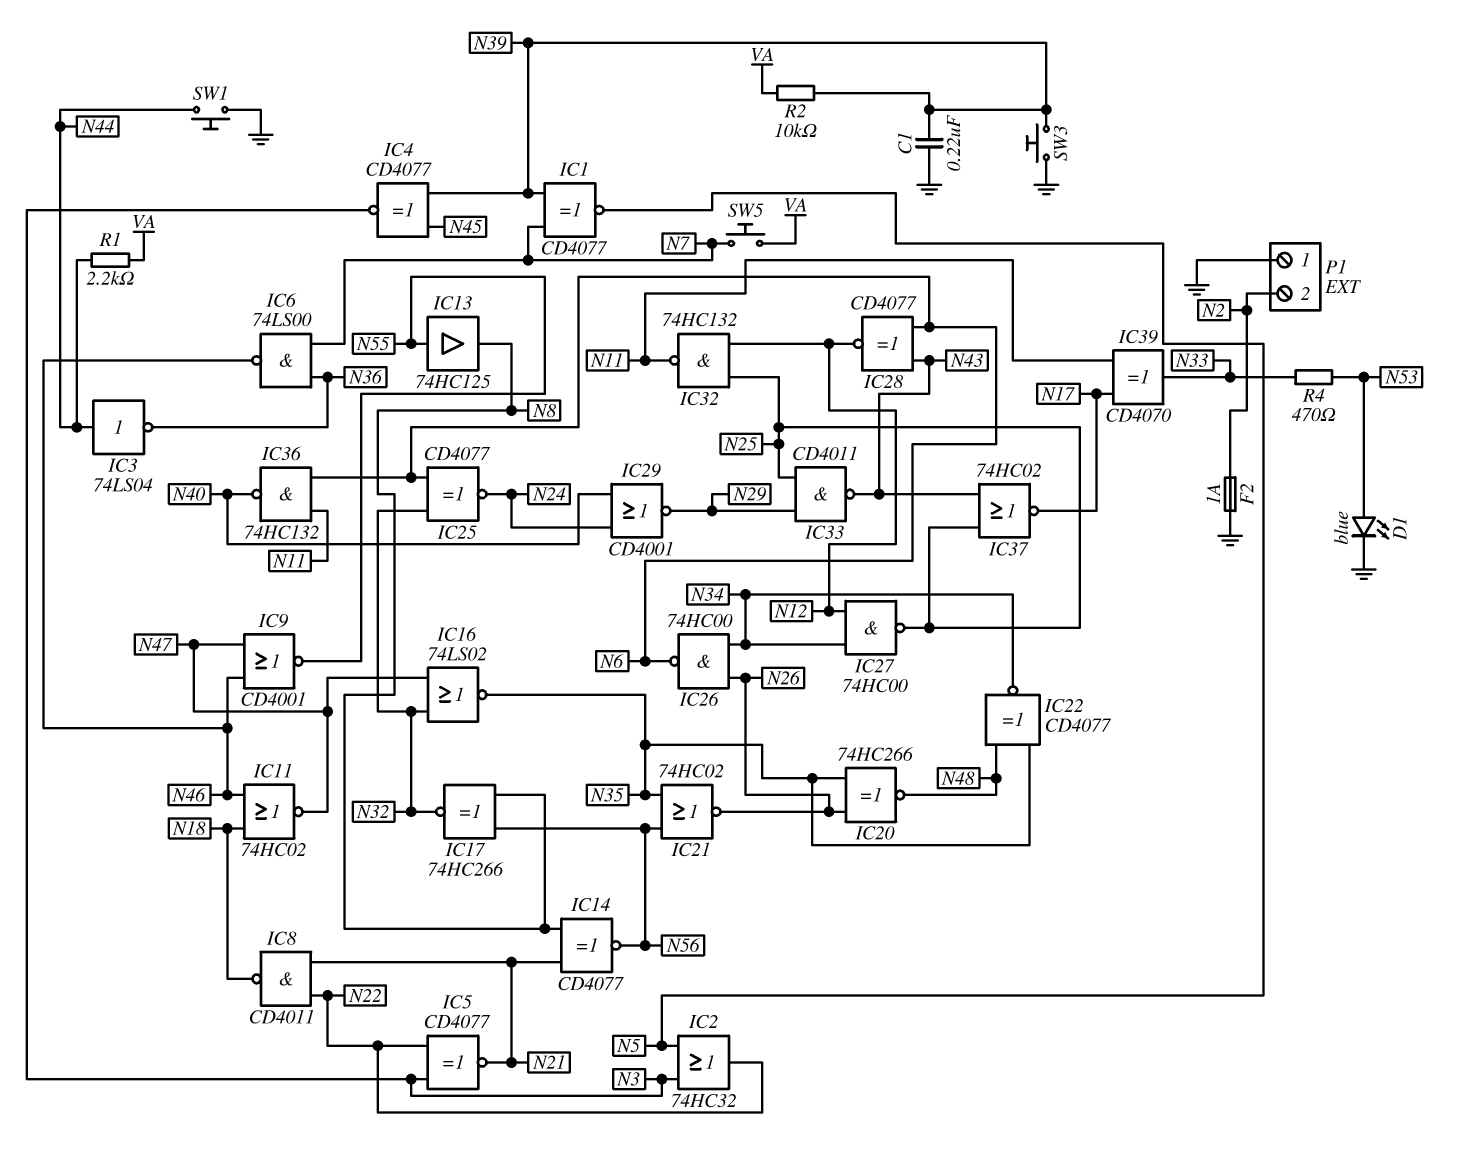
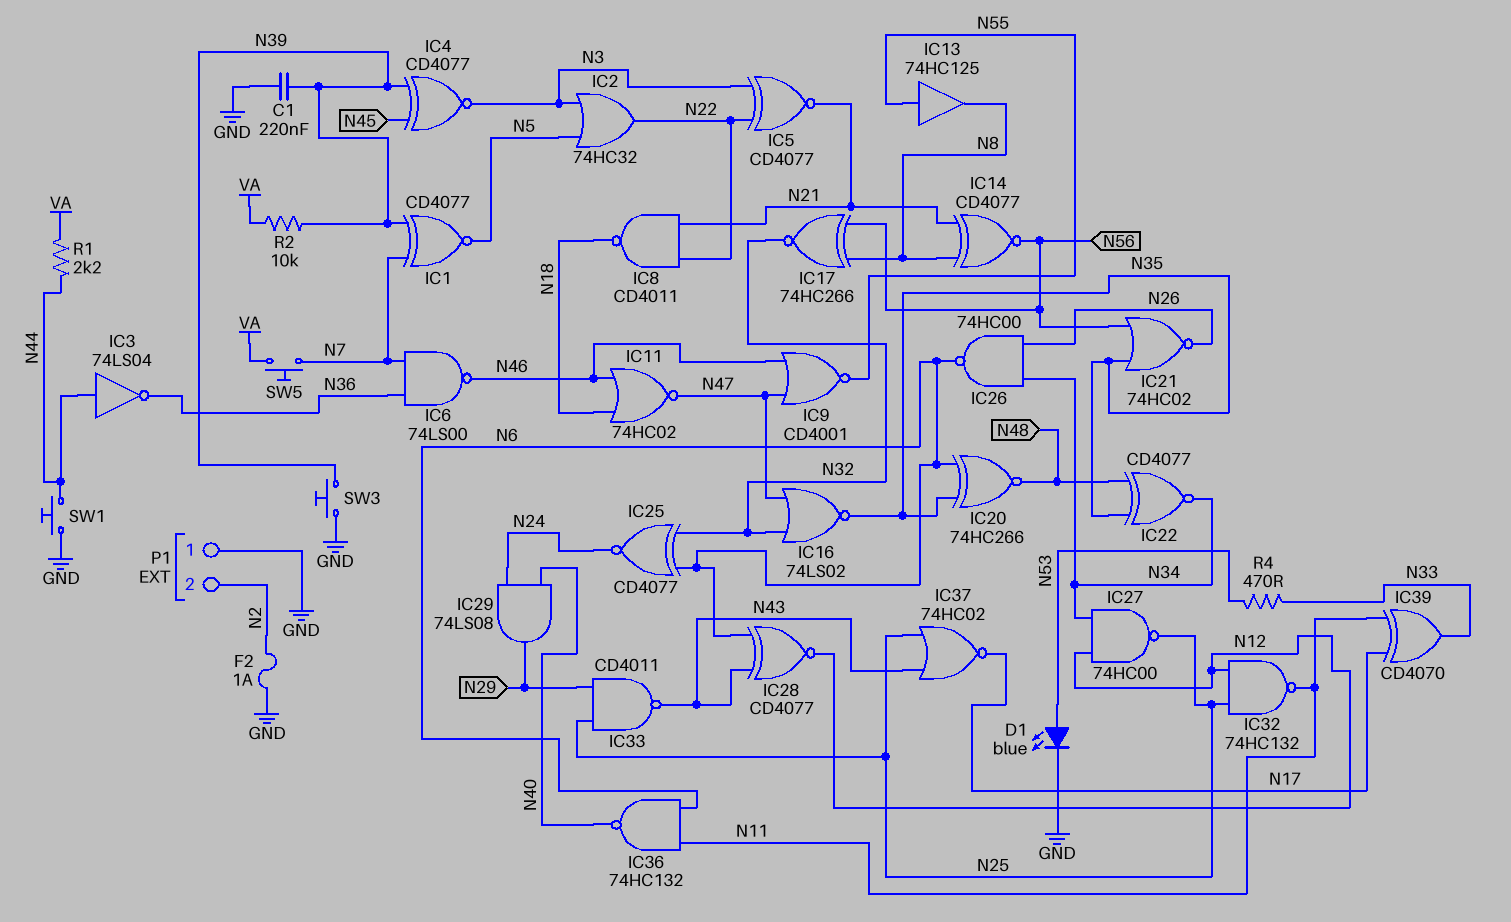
IC20: XNOR 74HC266 (in N26, in N35, out N48) -> XNOR 74HC266 (in N6, in N35, out N48)
IC29: NOR CD4001 (in N24, in N40, out N29) -> AND 74LS08 (in N24, in N40, out N29)

